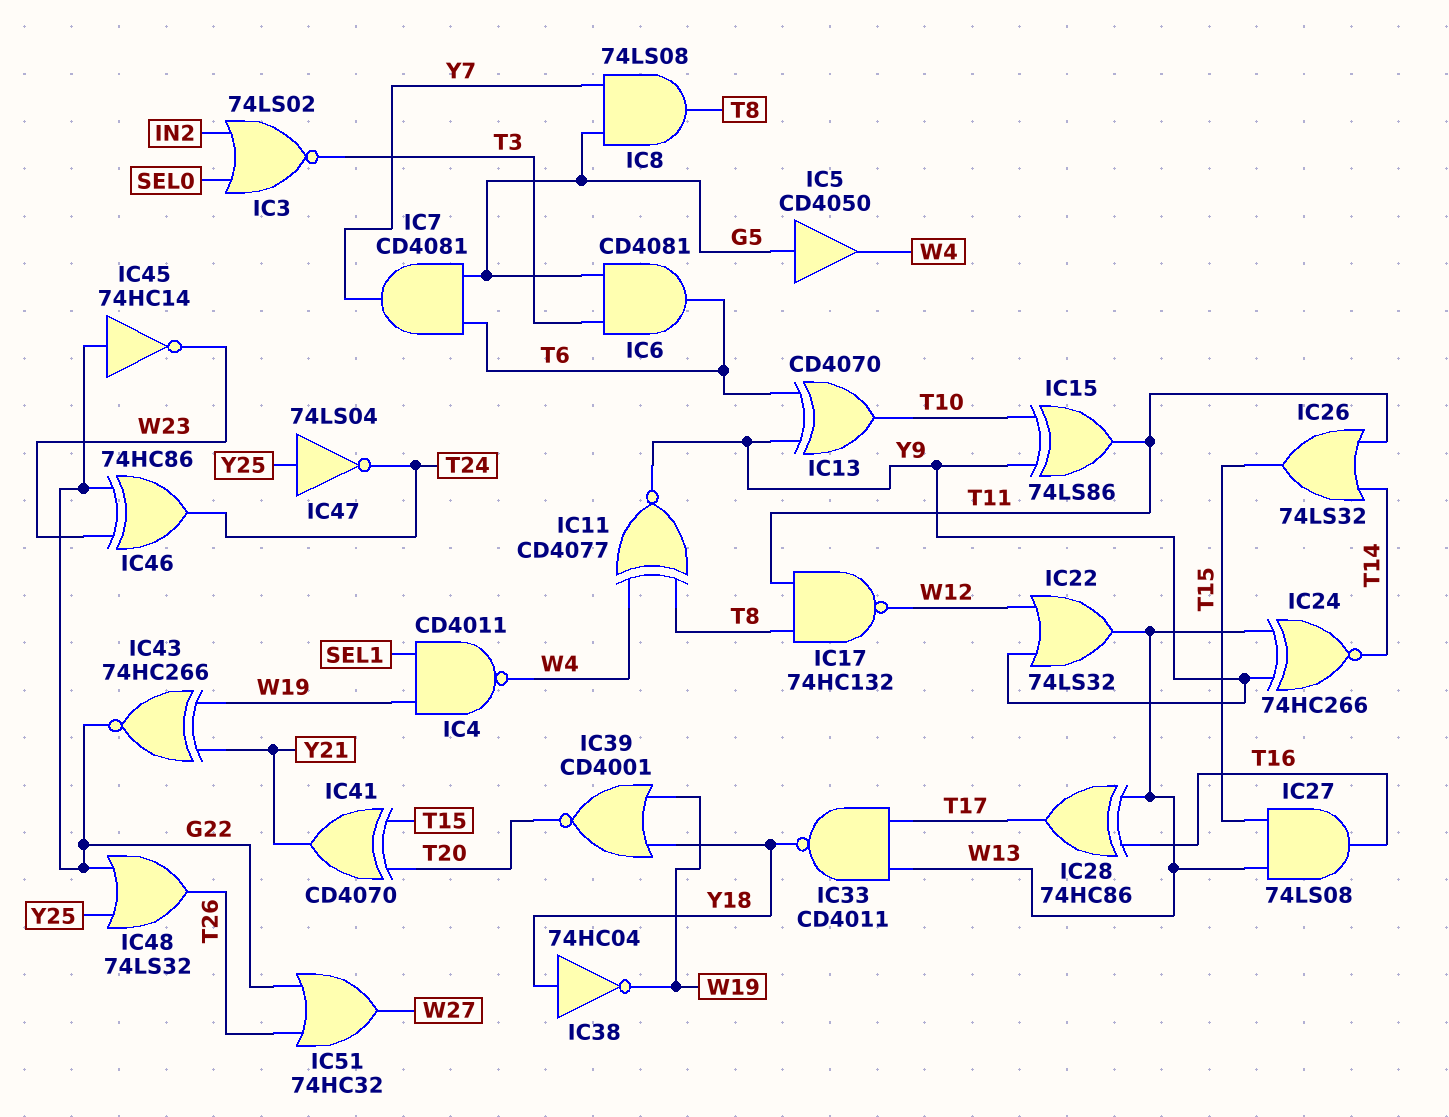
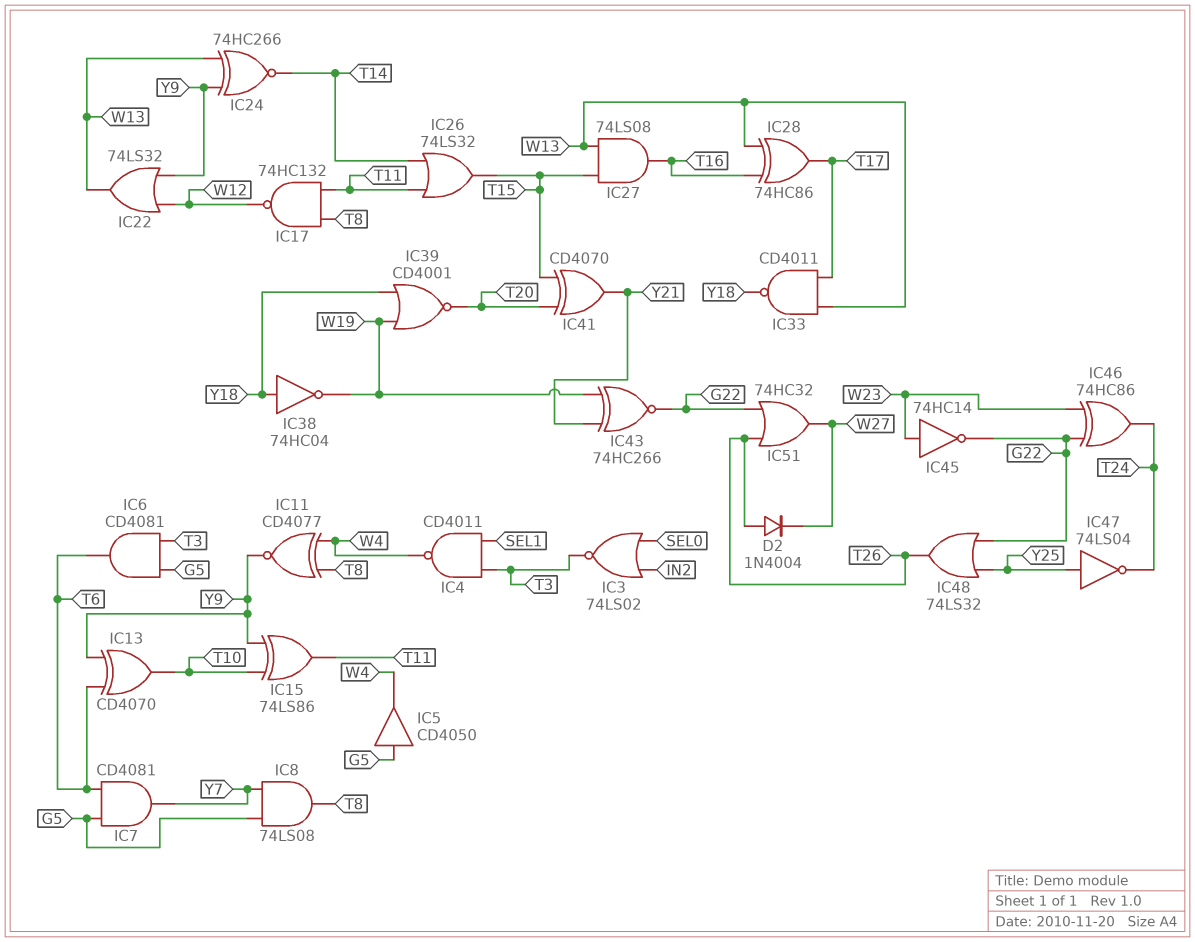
D2: none -> diode 1N4004 (A T26, K W27)
IC4: NAND CD4011 (in SEL1, in W19, out W4) -> NAND CD4011 (in SEL1, in T3, out W4)
IC45: NOT 74HC14 (in G22, out W23) -> NOT 74HC14 (in W23, out G22)

